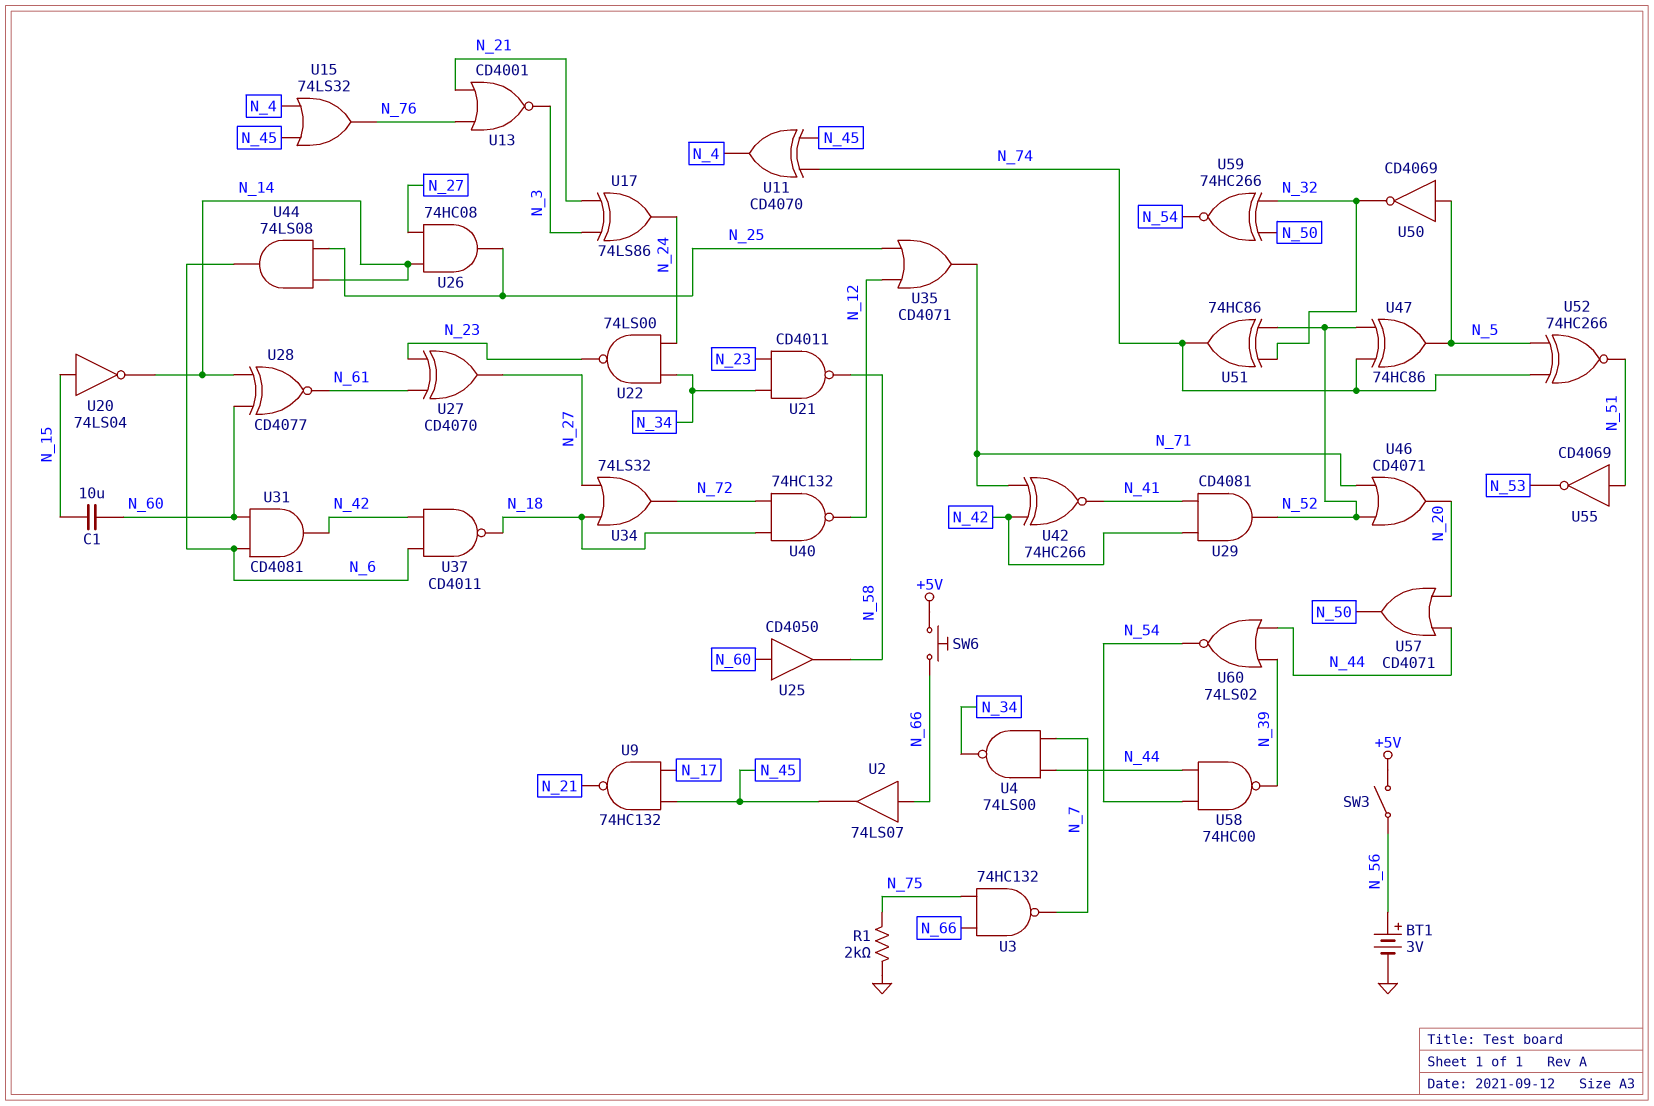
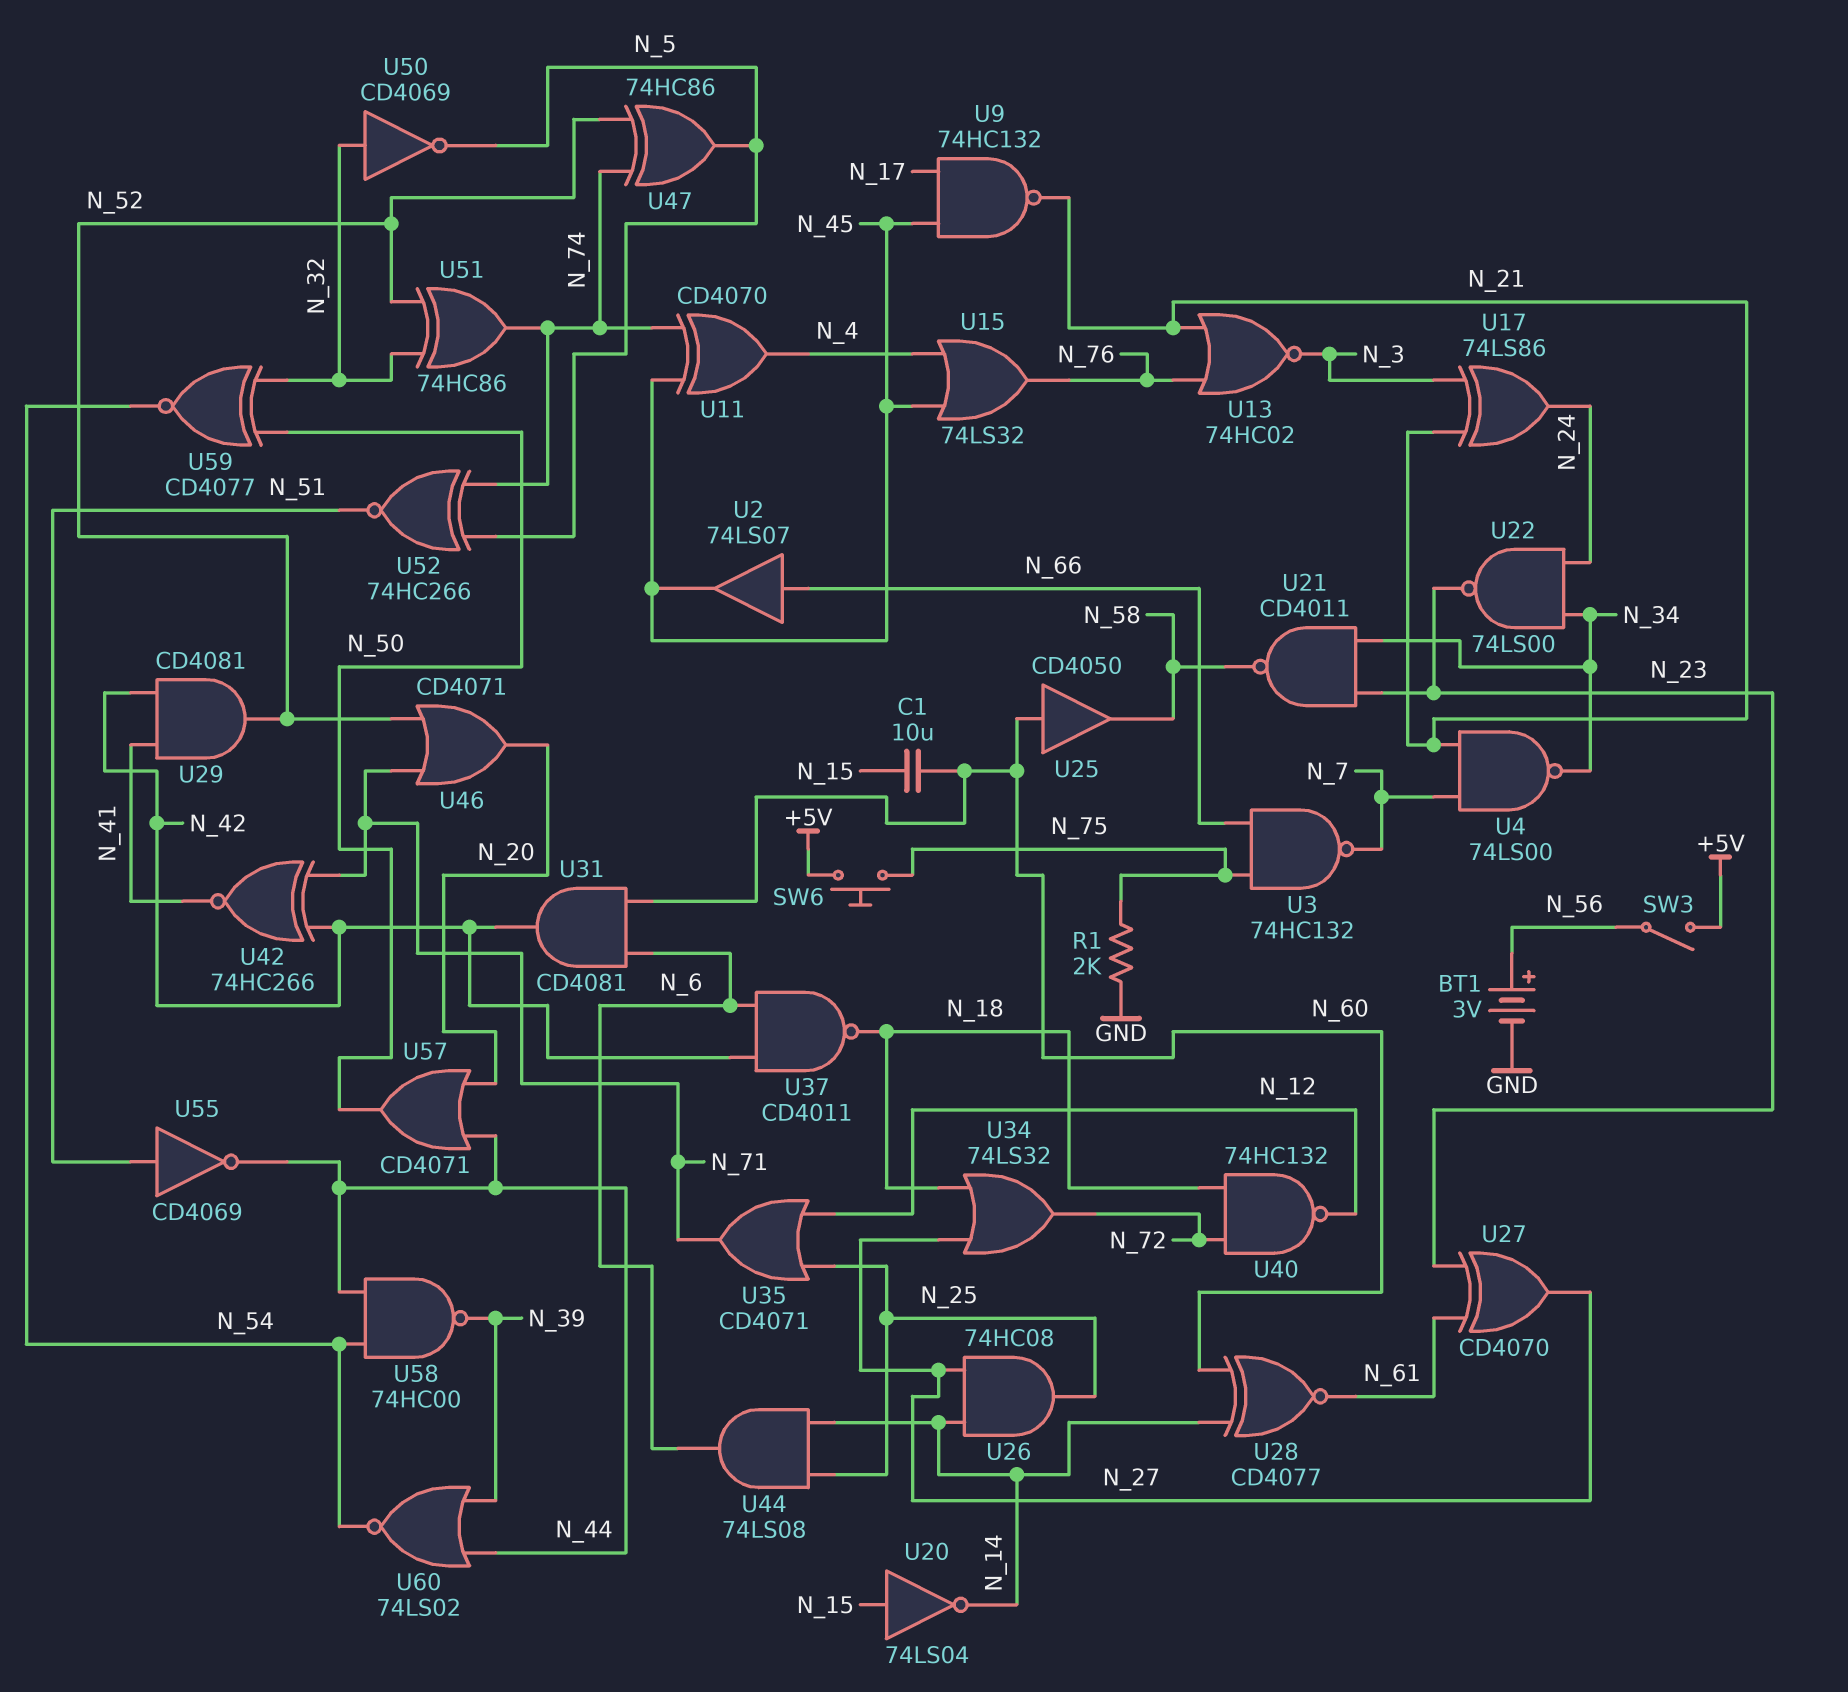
SW6: button (+5V, N_66) -> button (+5V, N_75)
U4: NAND 74LS00 (in N_7, in N_44, out N_34) -> NAND 74LS00 (in N_7, in N_21, out N_34)
U13: NOR CD4001 (in N_21, in N_76, out N_3) -> NOR 74HC02 (in N_21, in N_76, out N_3)
U50: NOT CD4069 (in N_5, out N_32) -> NOT CD4069 (in N_32, out N_5)
U55: NOT CD4069 (in N_51, out N_53) -> NOT CD4069 (in N_51, out N_44)
U59: XNOR 74HC266 (in N_32, in N_50, out N_54) -> XNOR CD4077 (in N_32, in N_50, out N_54)

